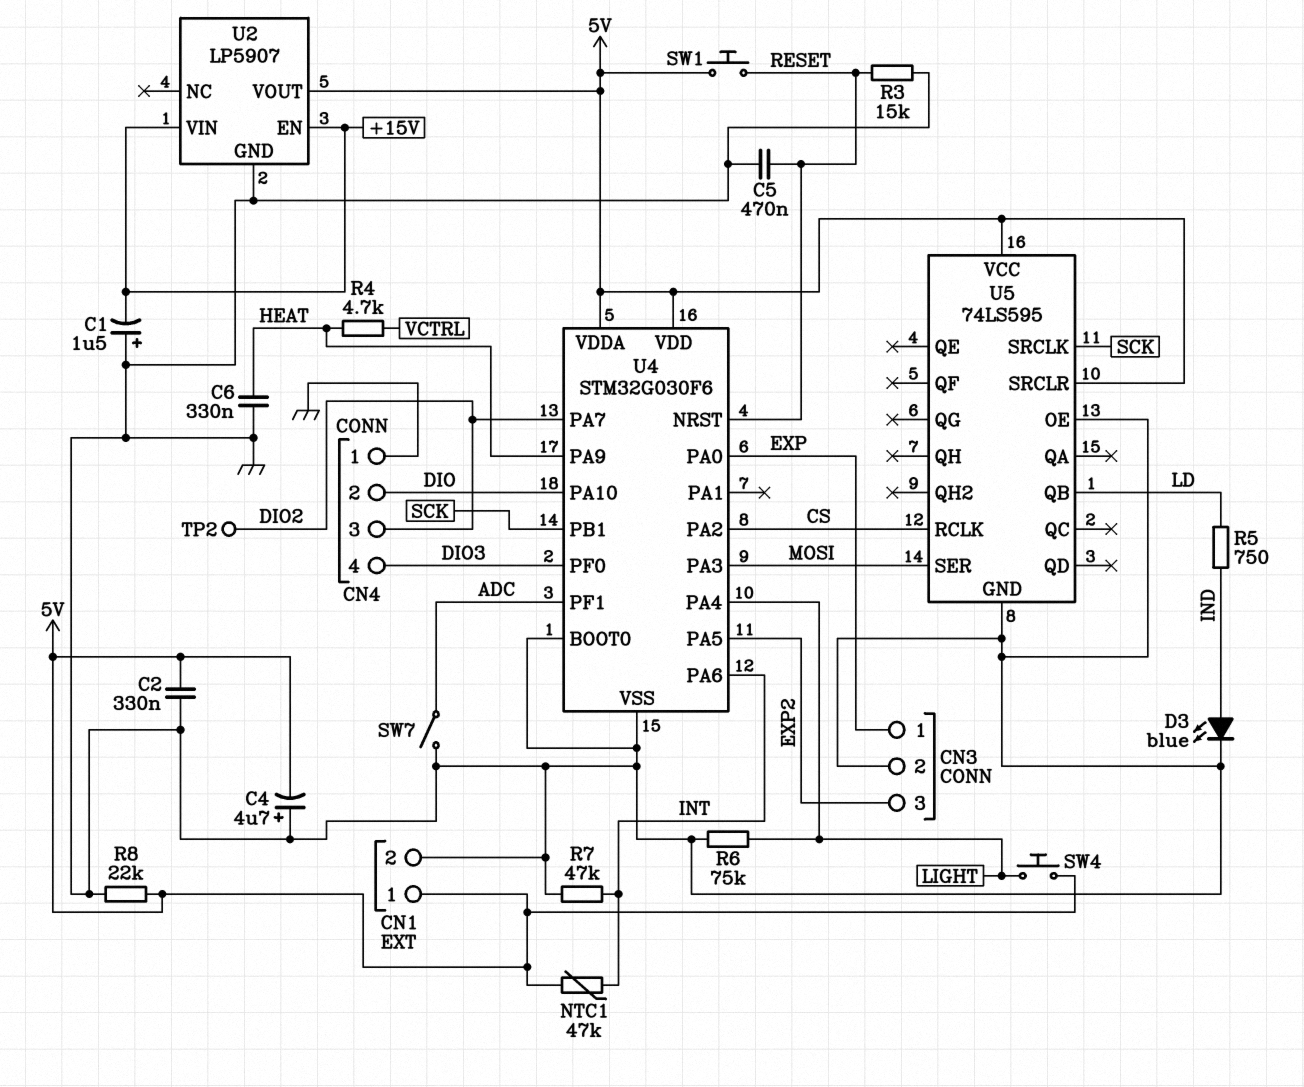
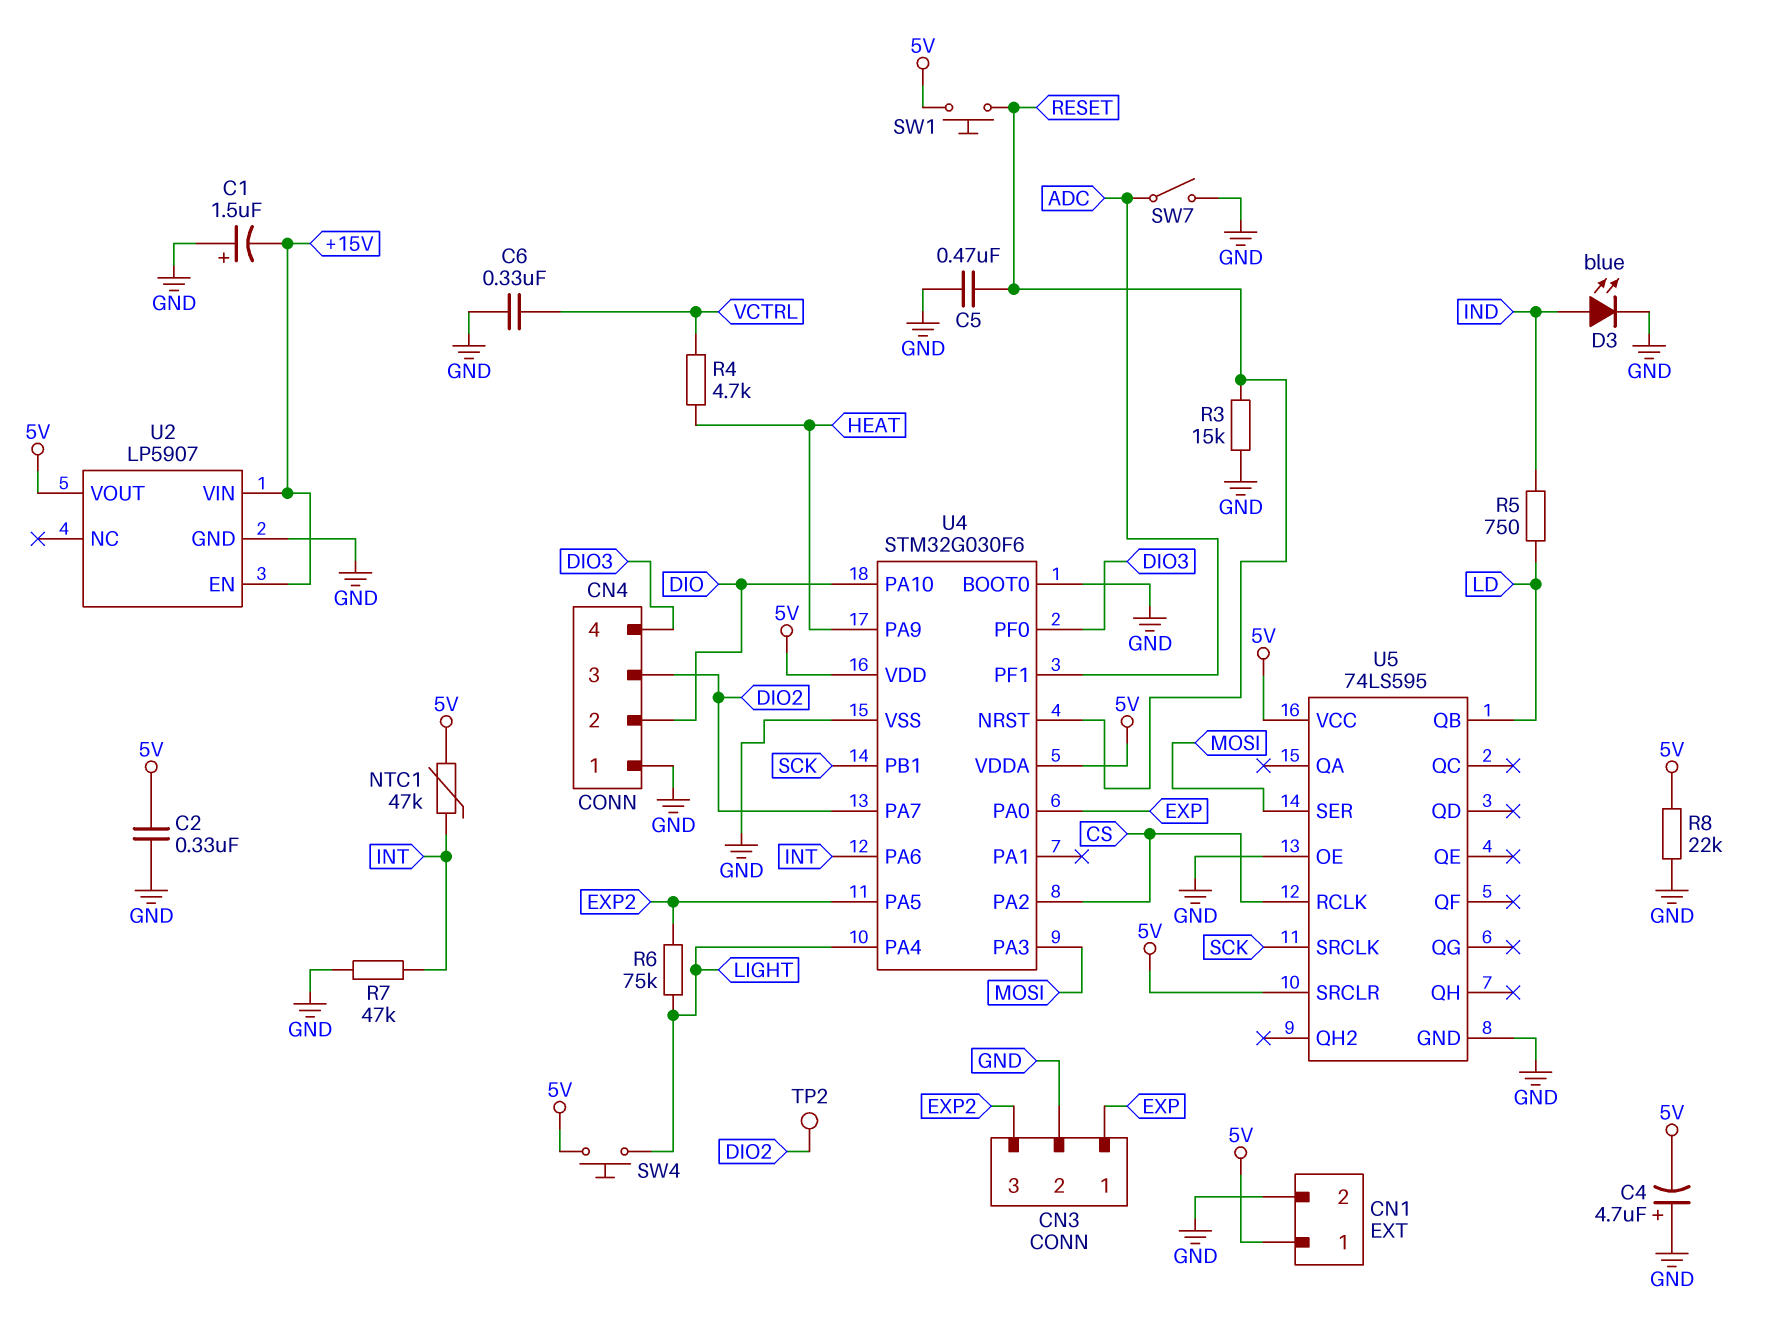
C6: 330nF (GND, HEAT) -> 330nF (GND, VCTRL)
R6: 75k (GND, LIGHT) -> 75k (EXP2, LIGHT)

